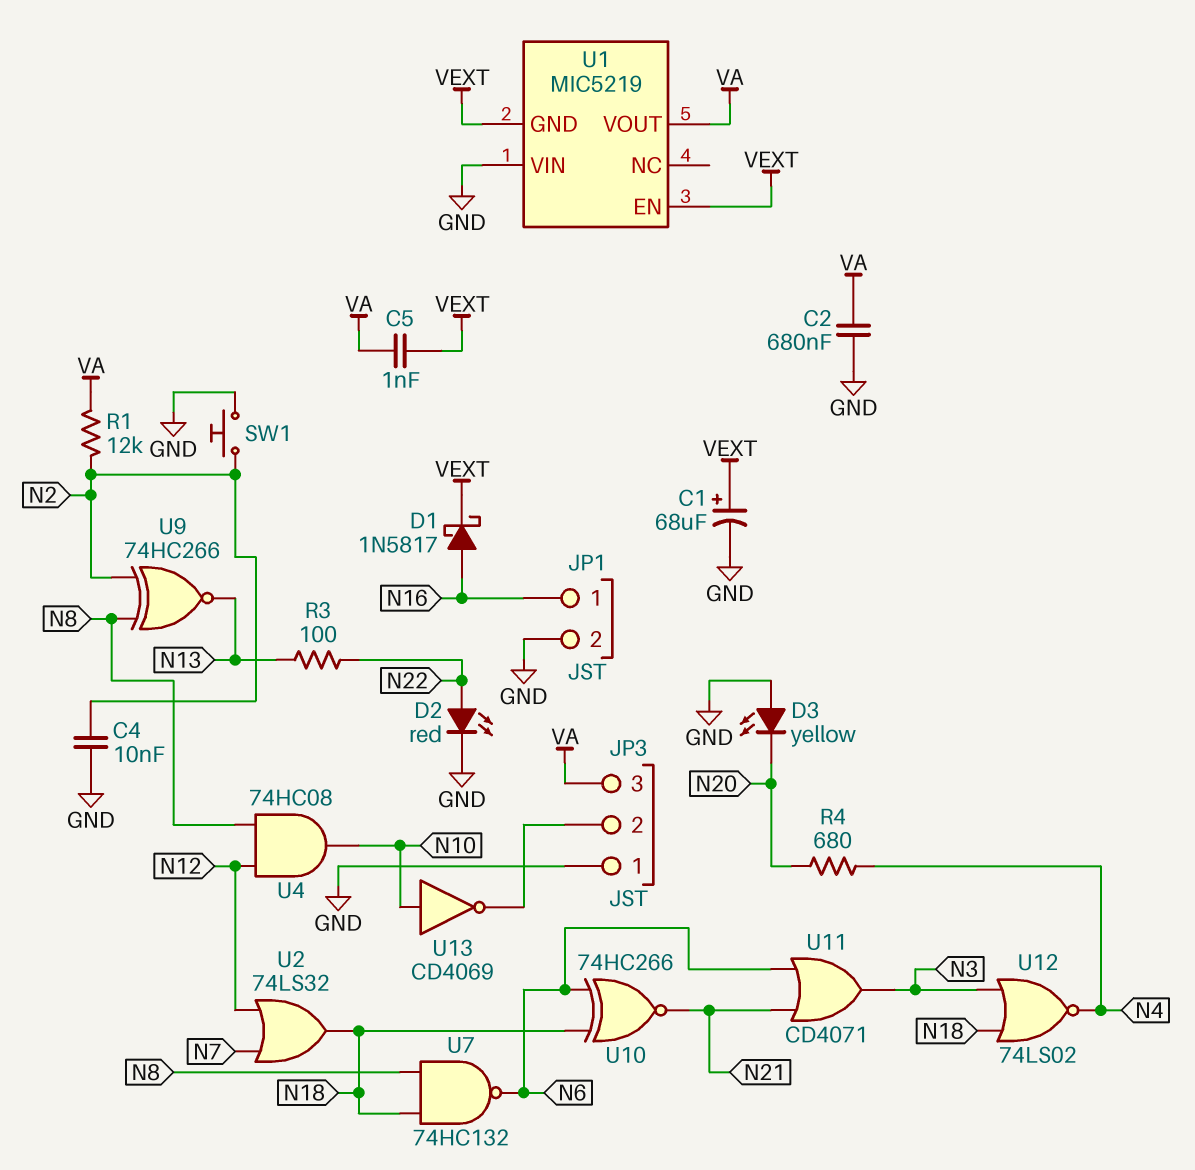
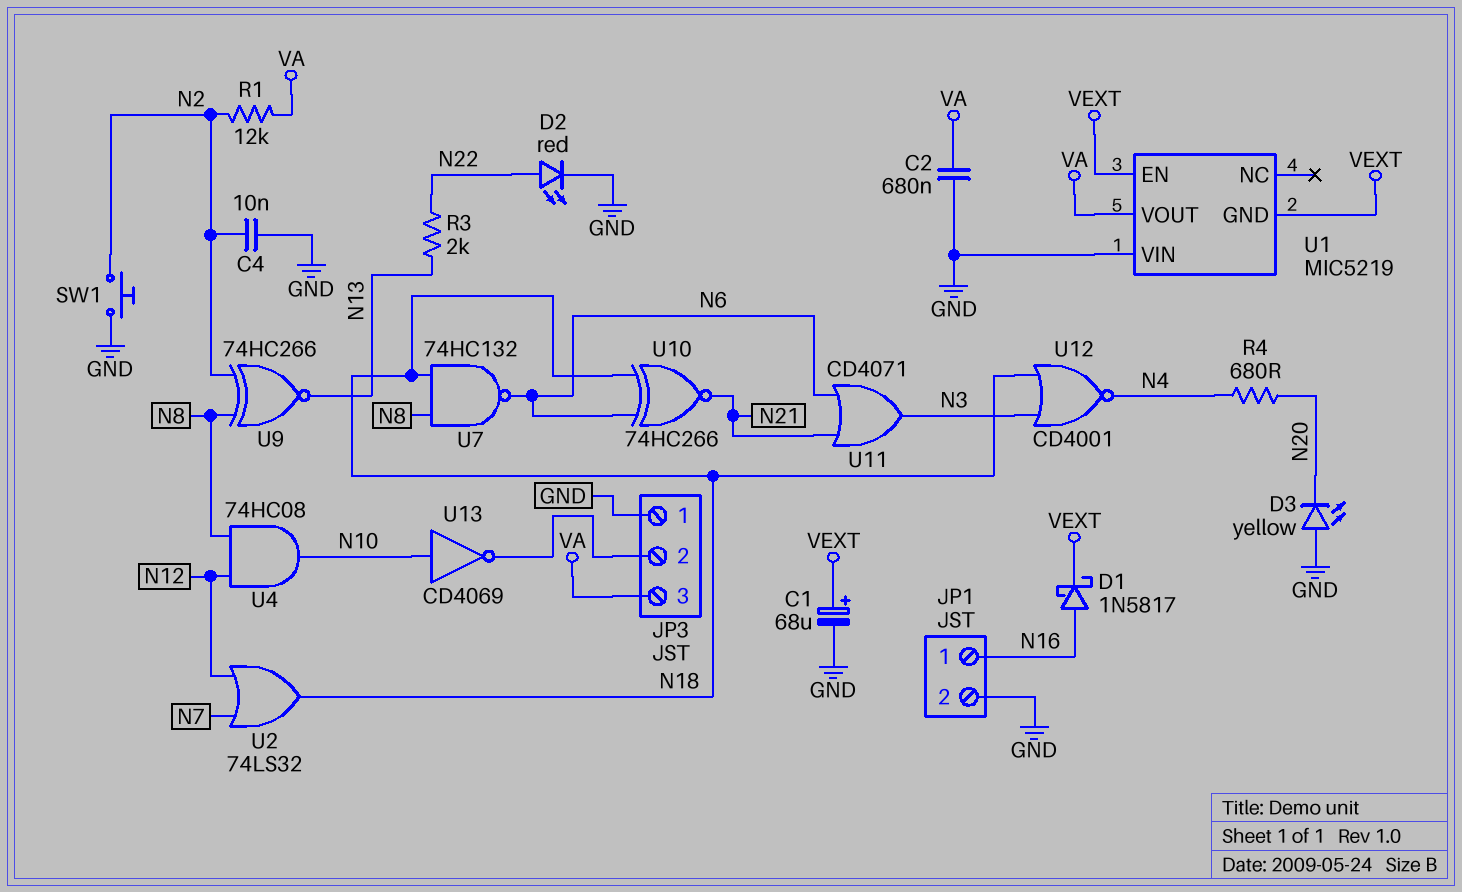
C5: 1nF (VA, VEXT) -> none
R3: 100 (N13, N22) -> 2k (N13, N22)
U12: NOR 74LS02 (in N3, in N18, out N4) -> NOR CD4001 (in N3, in N18, out N4)

